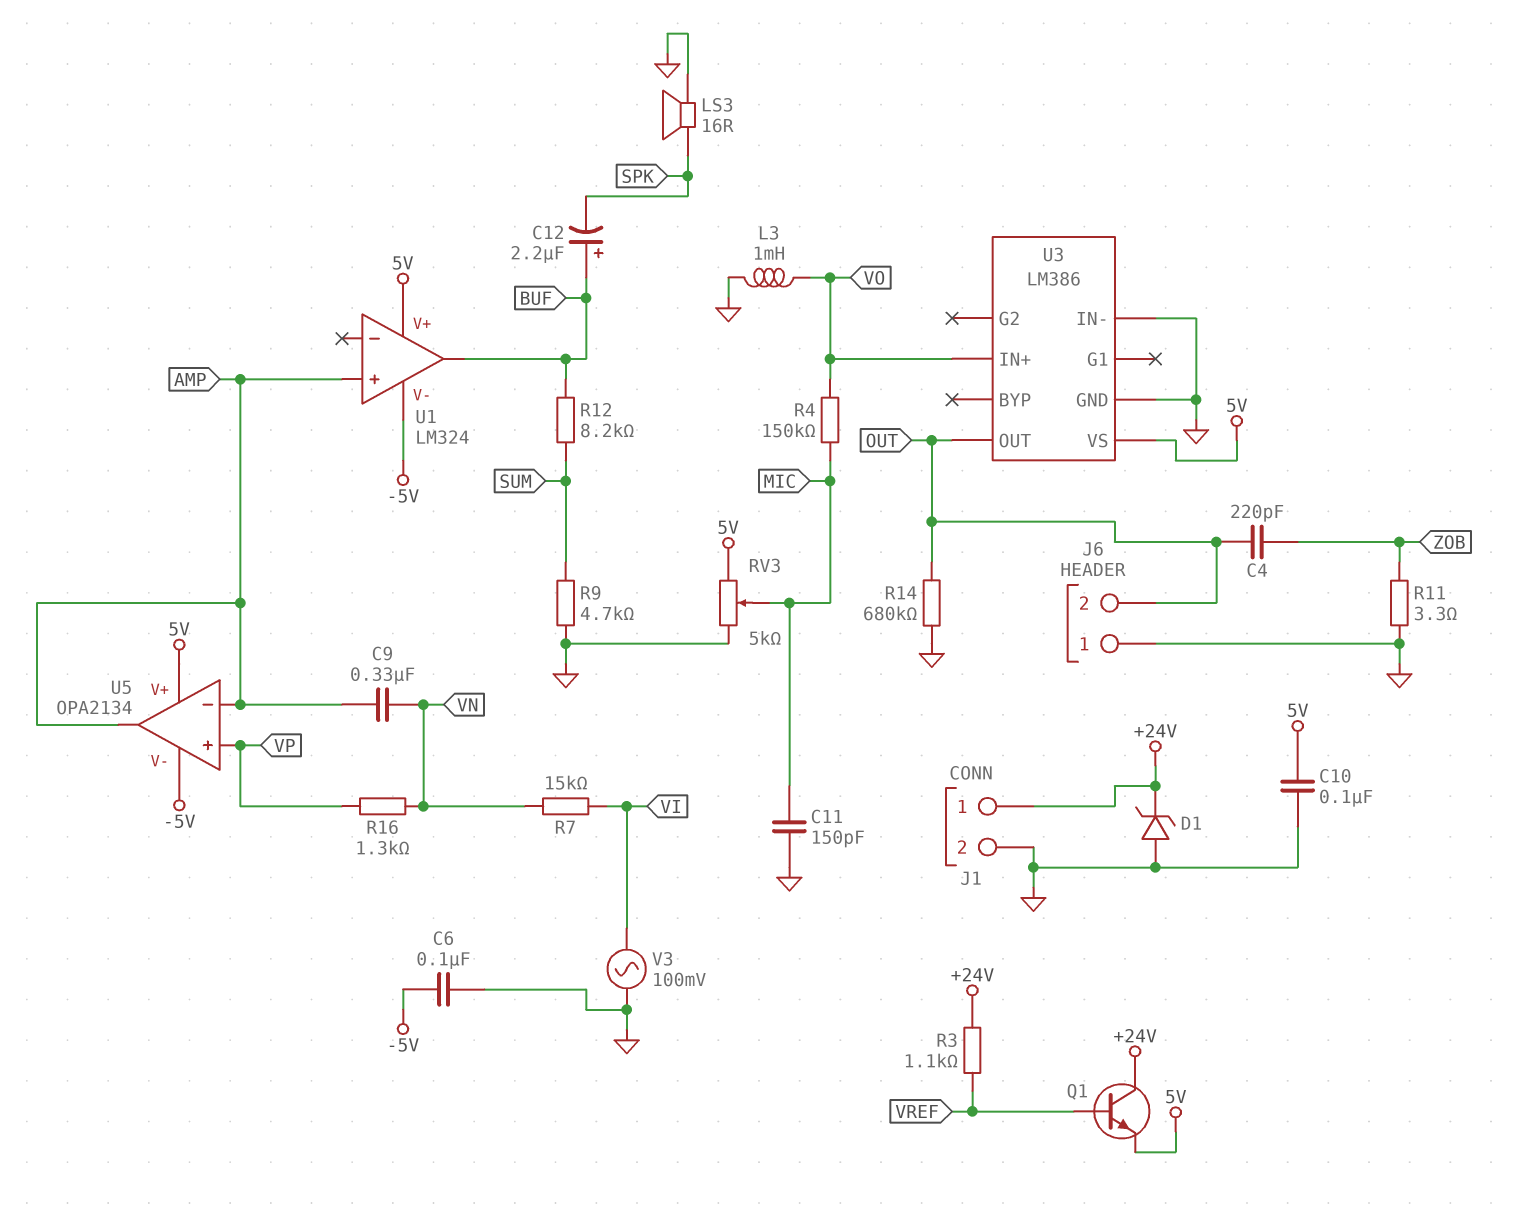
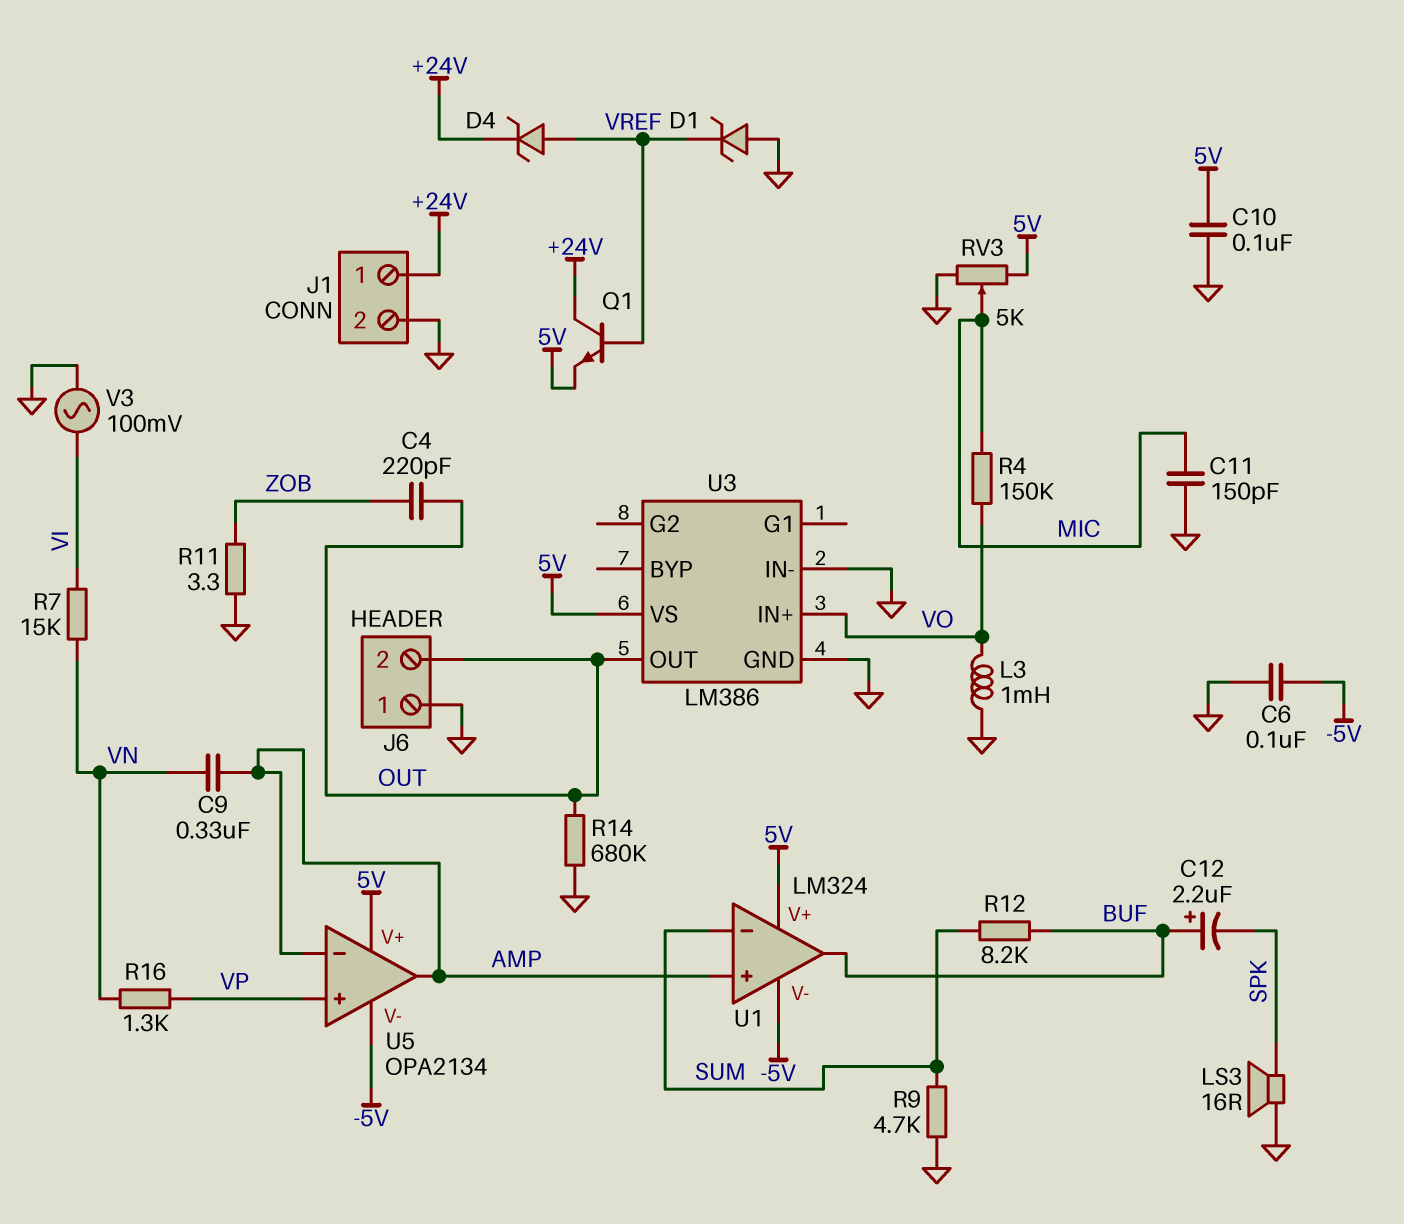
D1: zener (A GND, K +24V) -> zener (A GND, K VREF)
D4: none -> zener (A VREF, K +24V)
R3: 1.1k (+24V, VREF) -> none
U1 pin in-: none -> SUM

